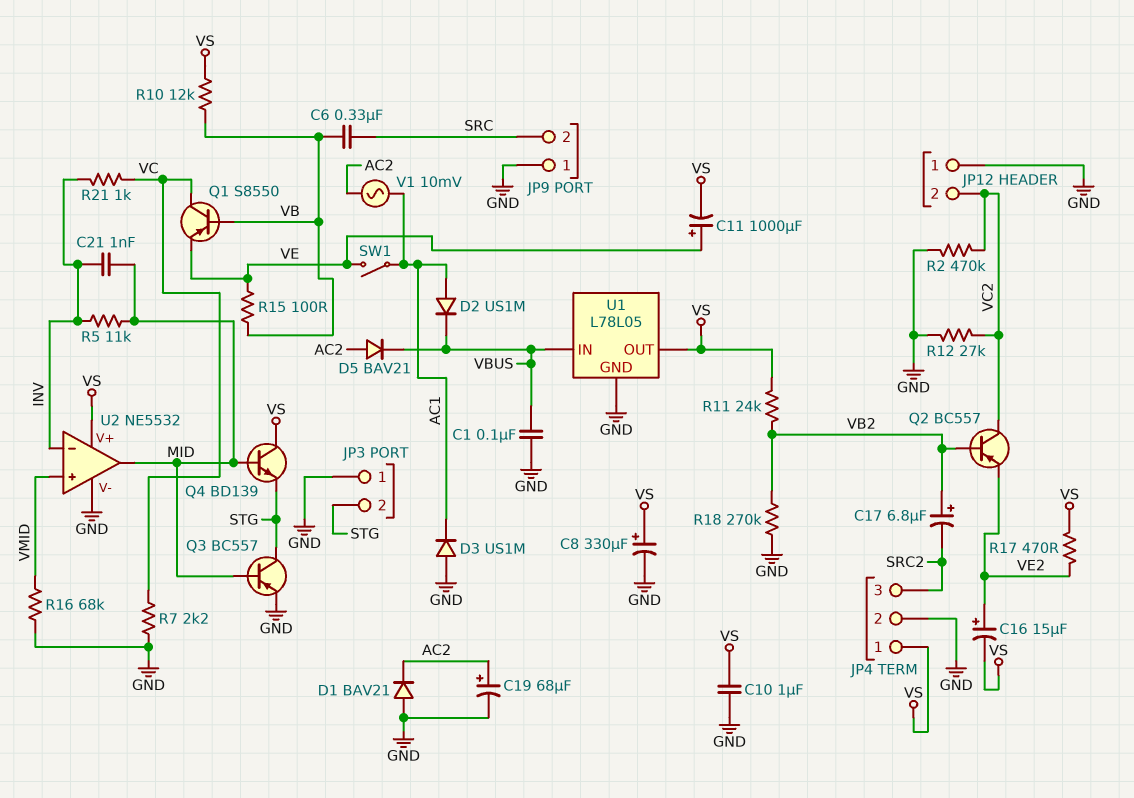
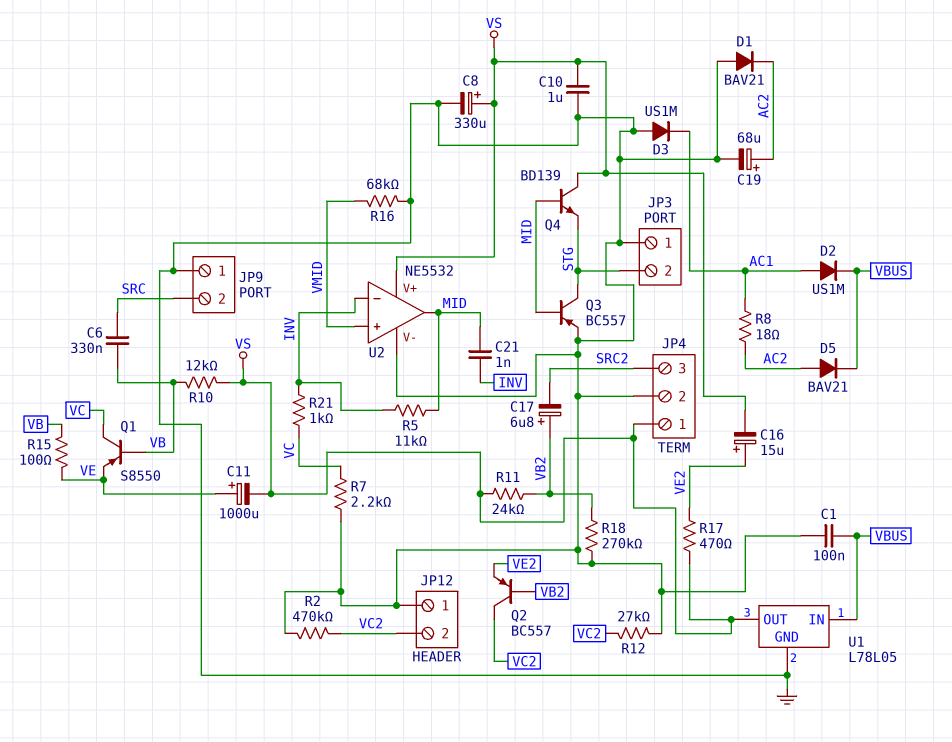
R8: none -> 18 (AC1, AC2)
SW1: switch (AC1, VE) -> none
V1: AC 10mV (AC1, AC2) -> none

